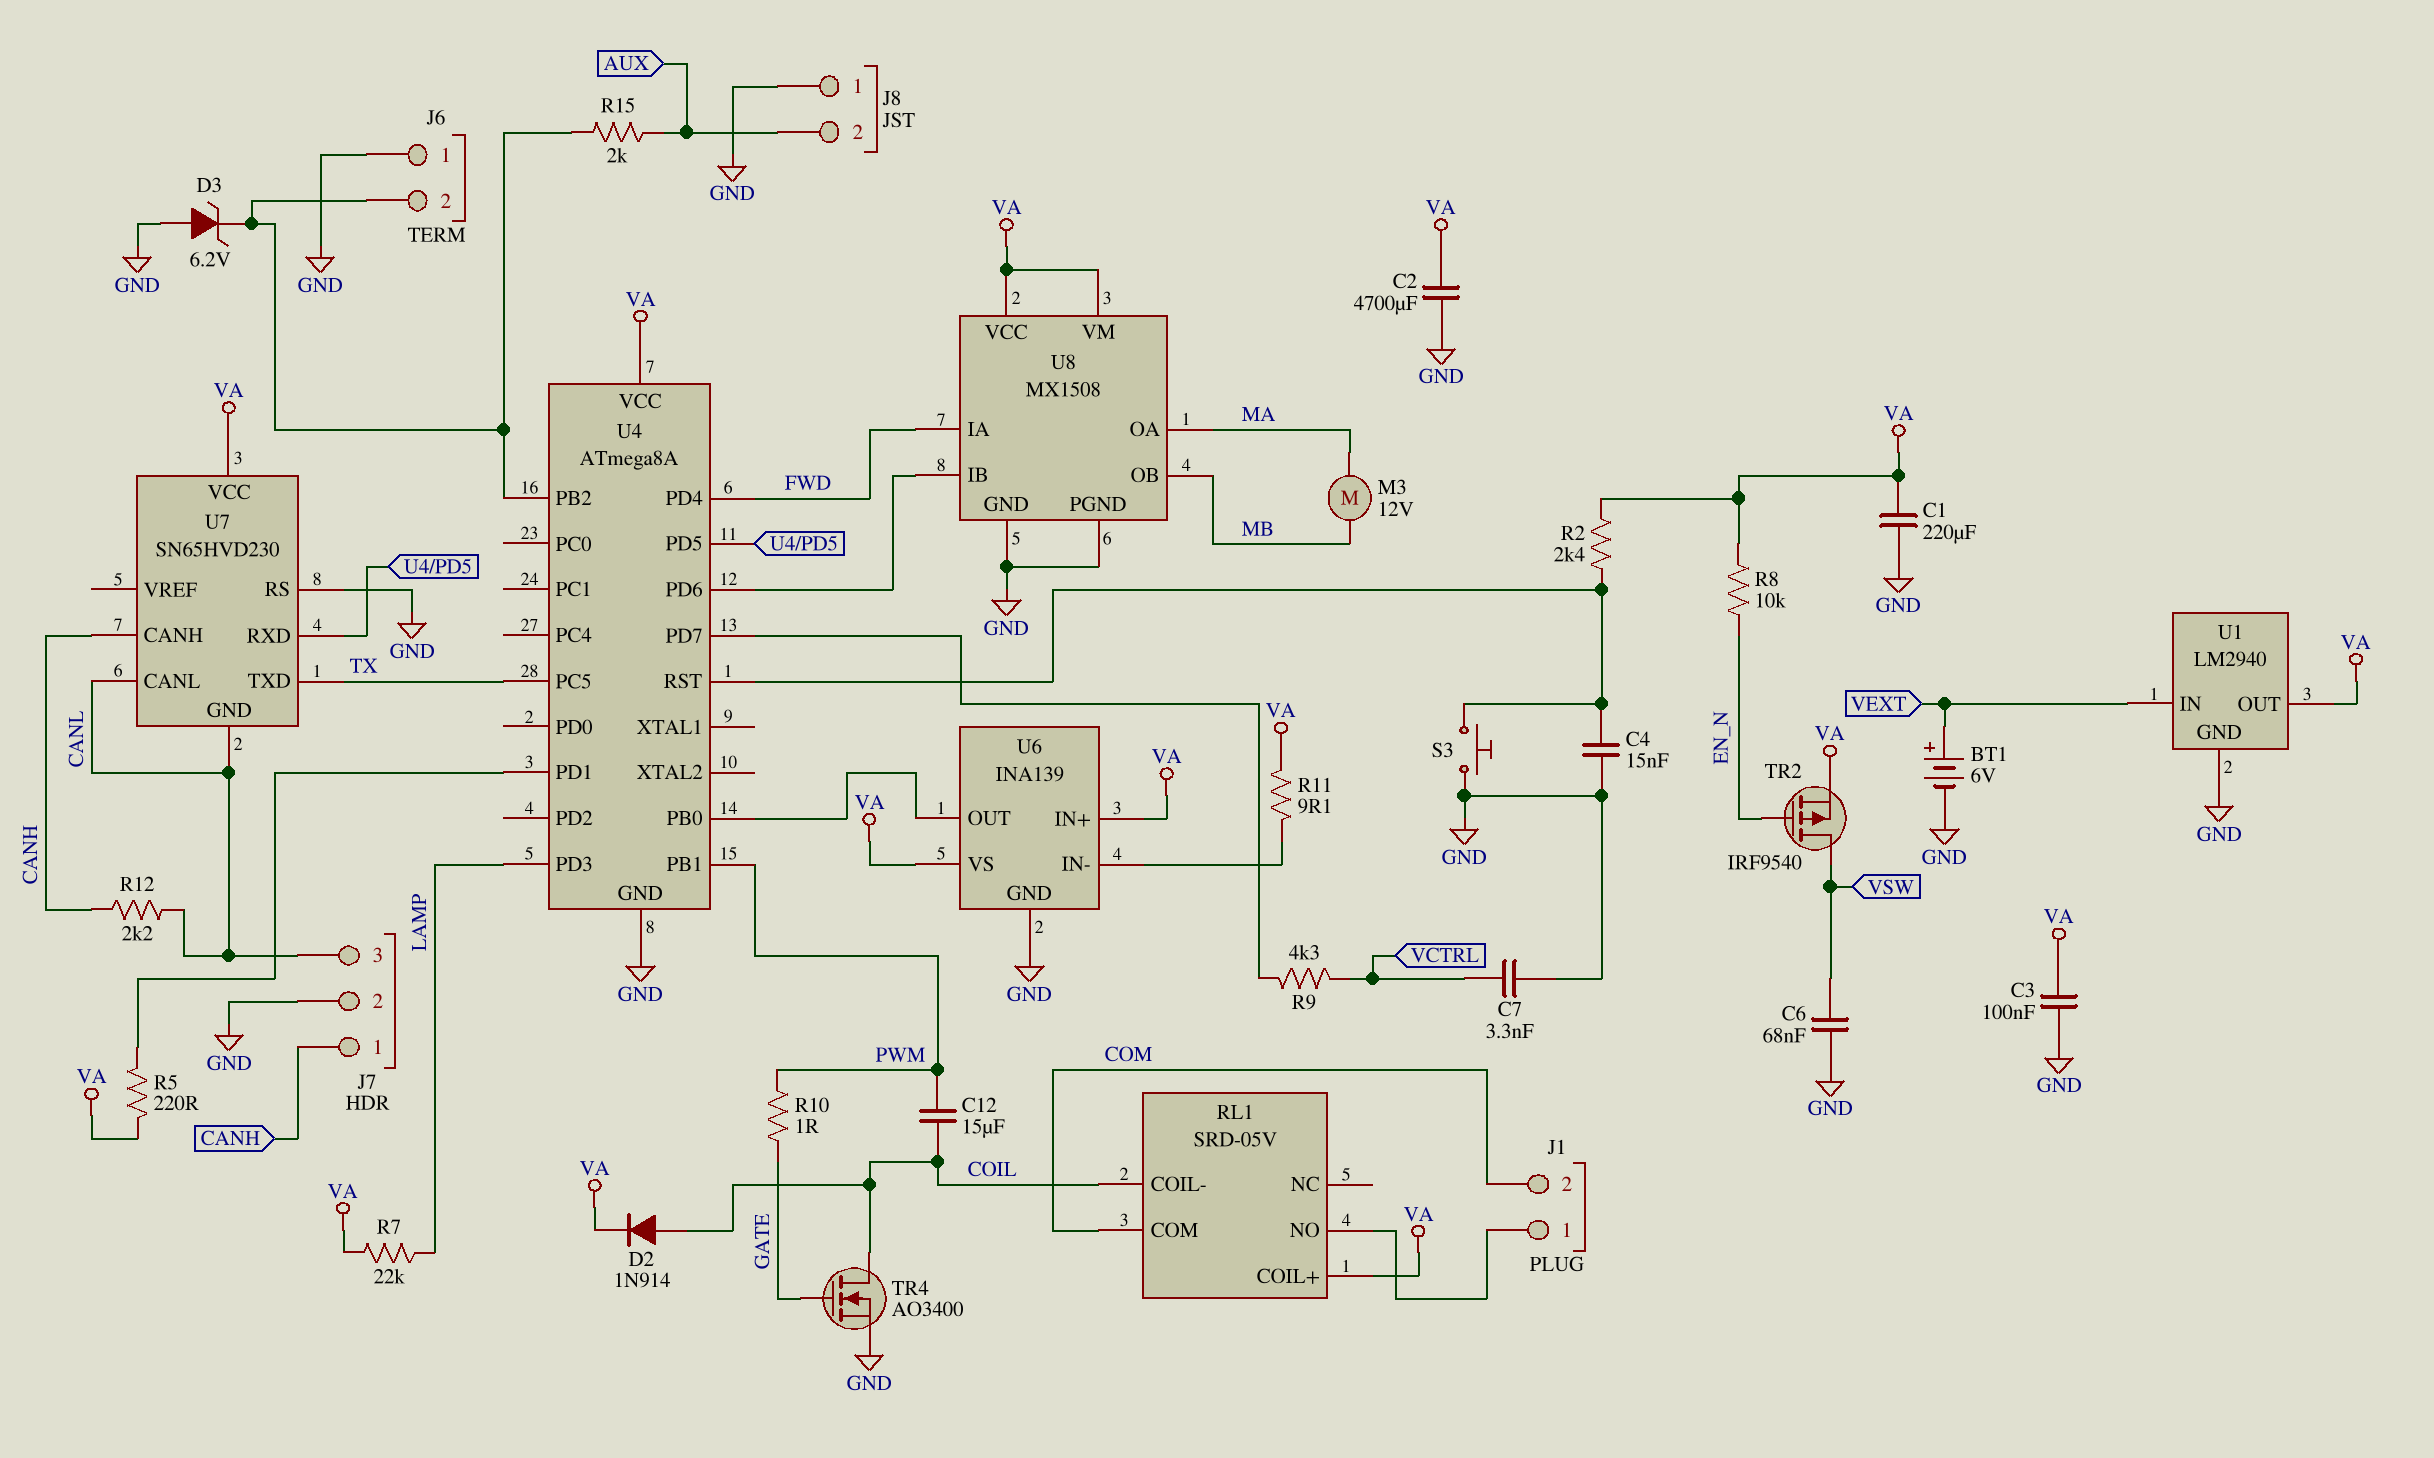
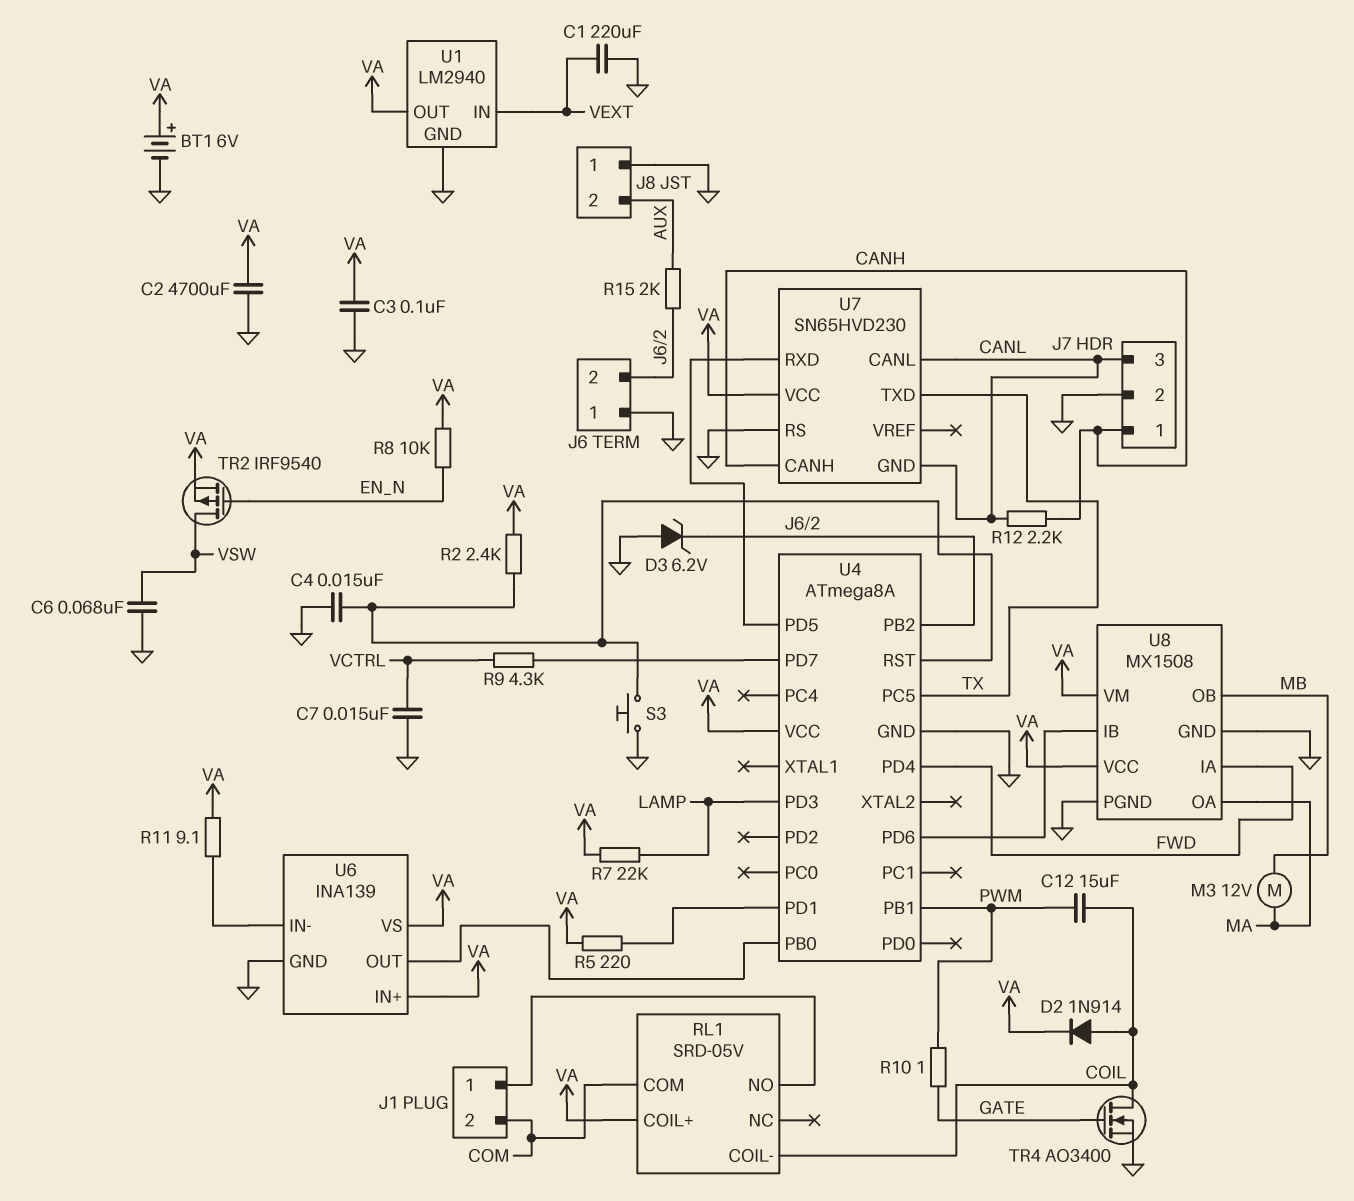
BT1: 6V (plus VEXT, minus GND) -> 6V (plus VA, minus GND)
C1: 220uF (GND, VA) -> 220uF (GND, VEXT)
C7: 3.3nF (GND, VCTRL) -> 15nF (GND, VCTRL)

